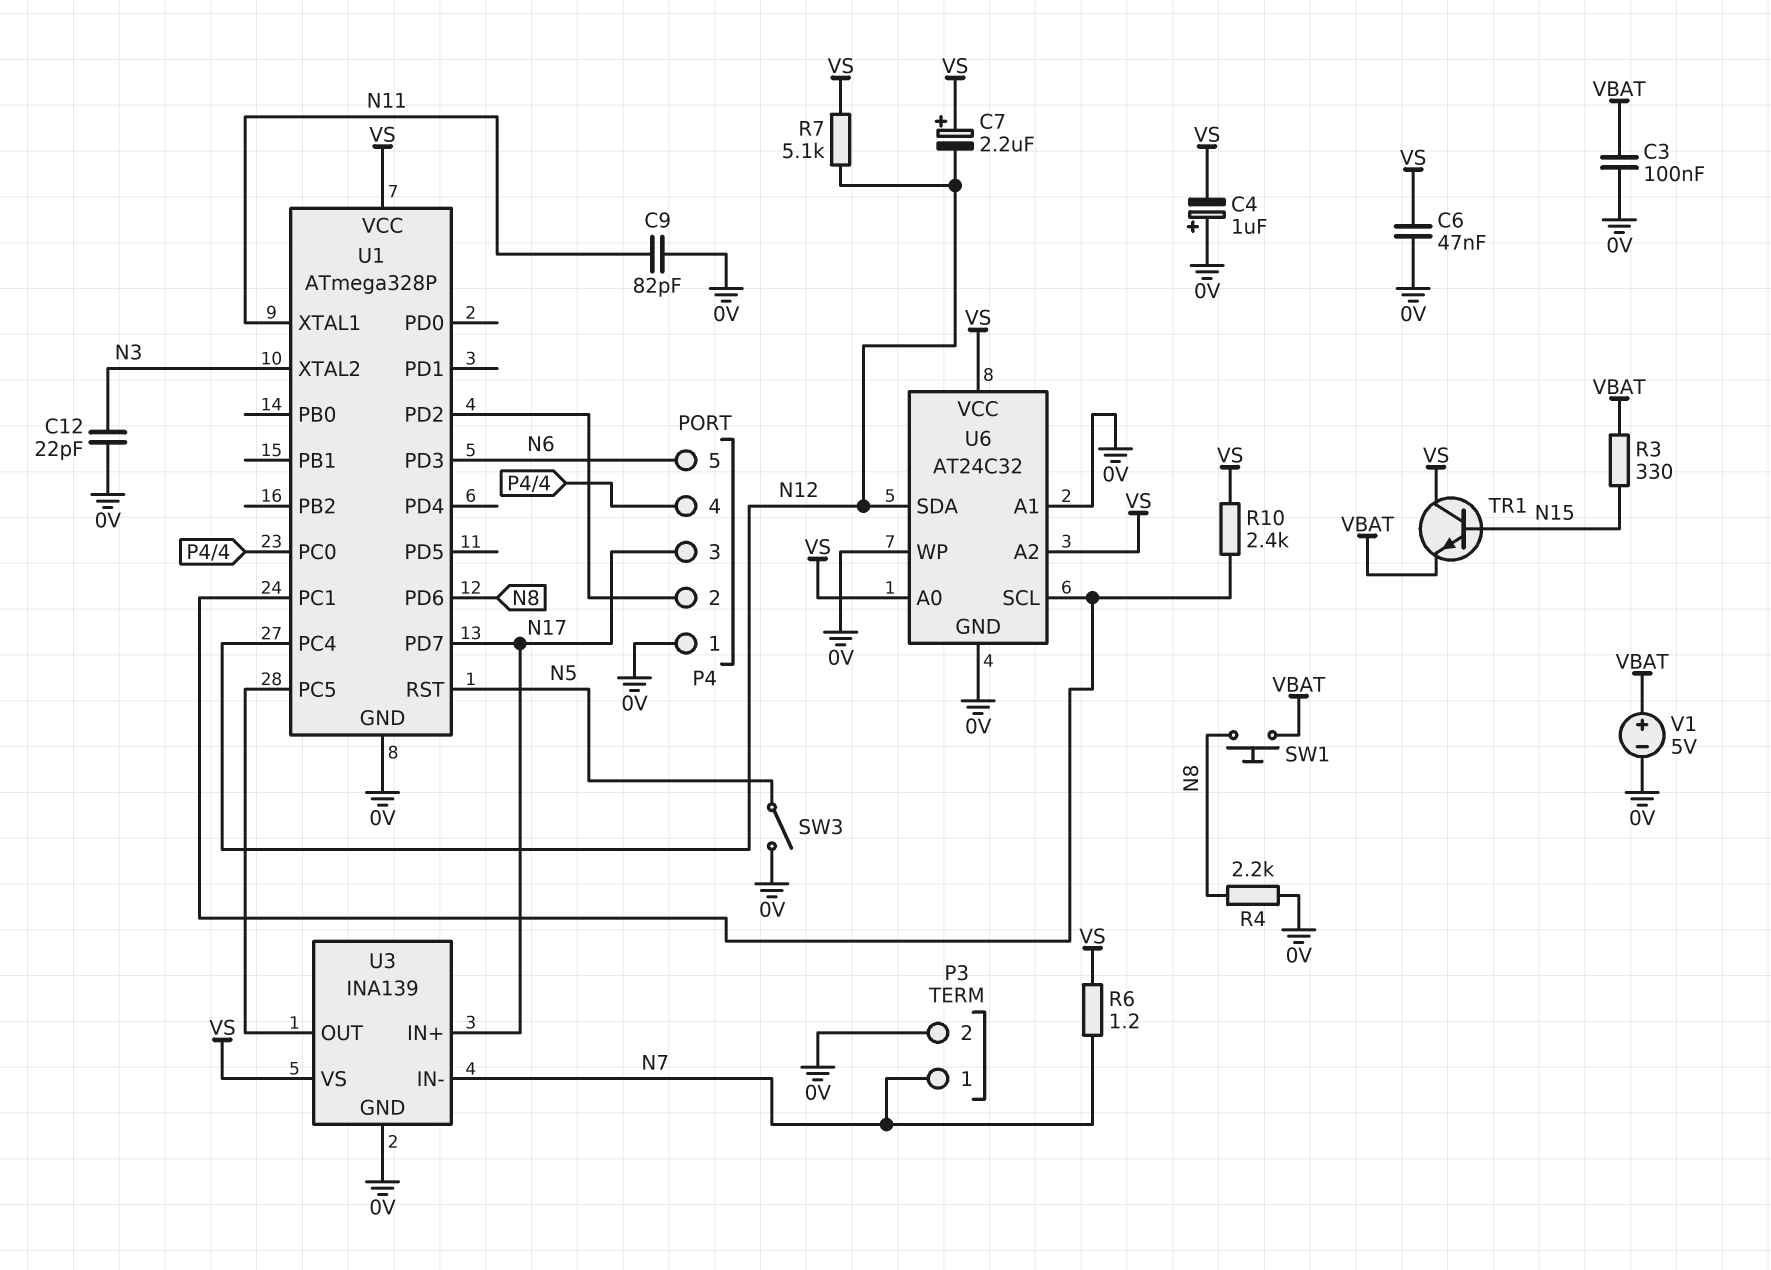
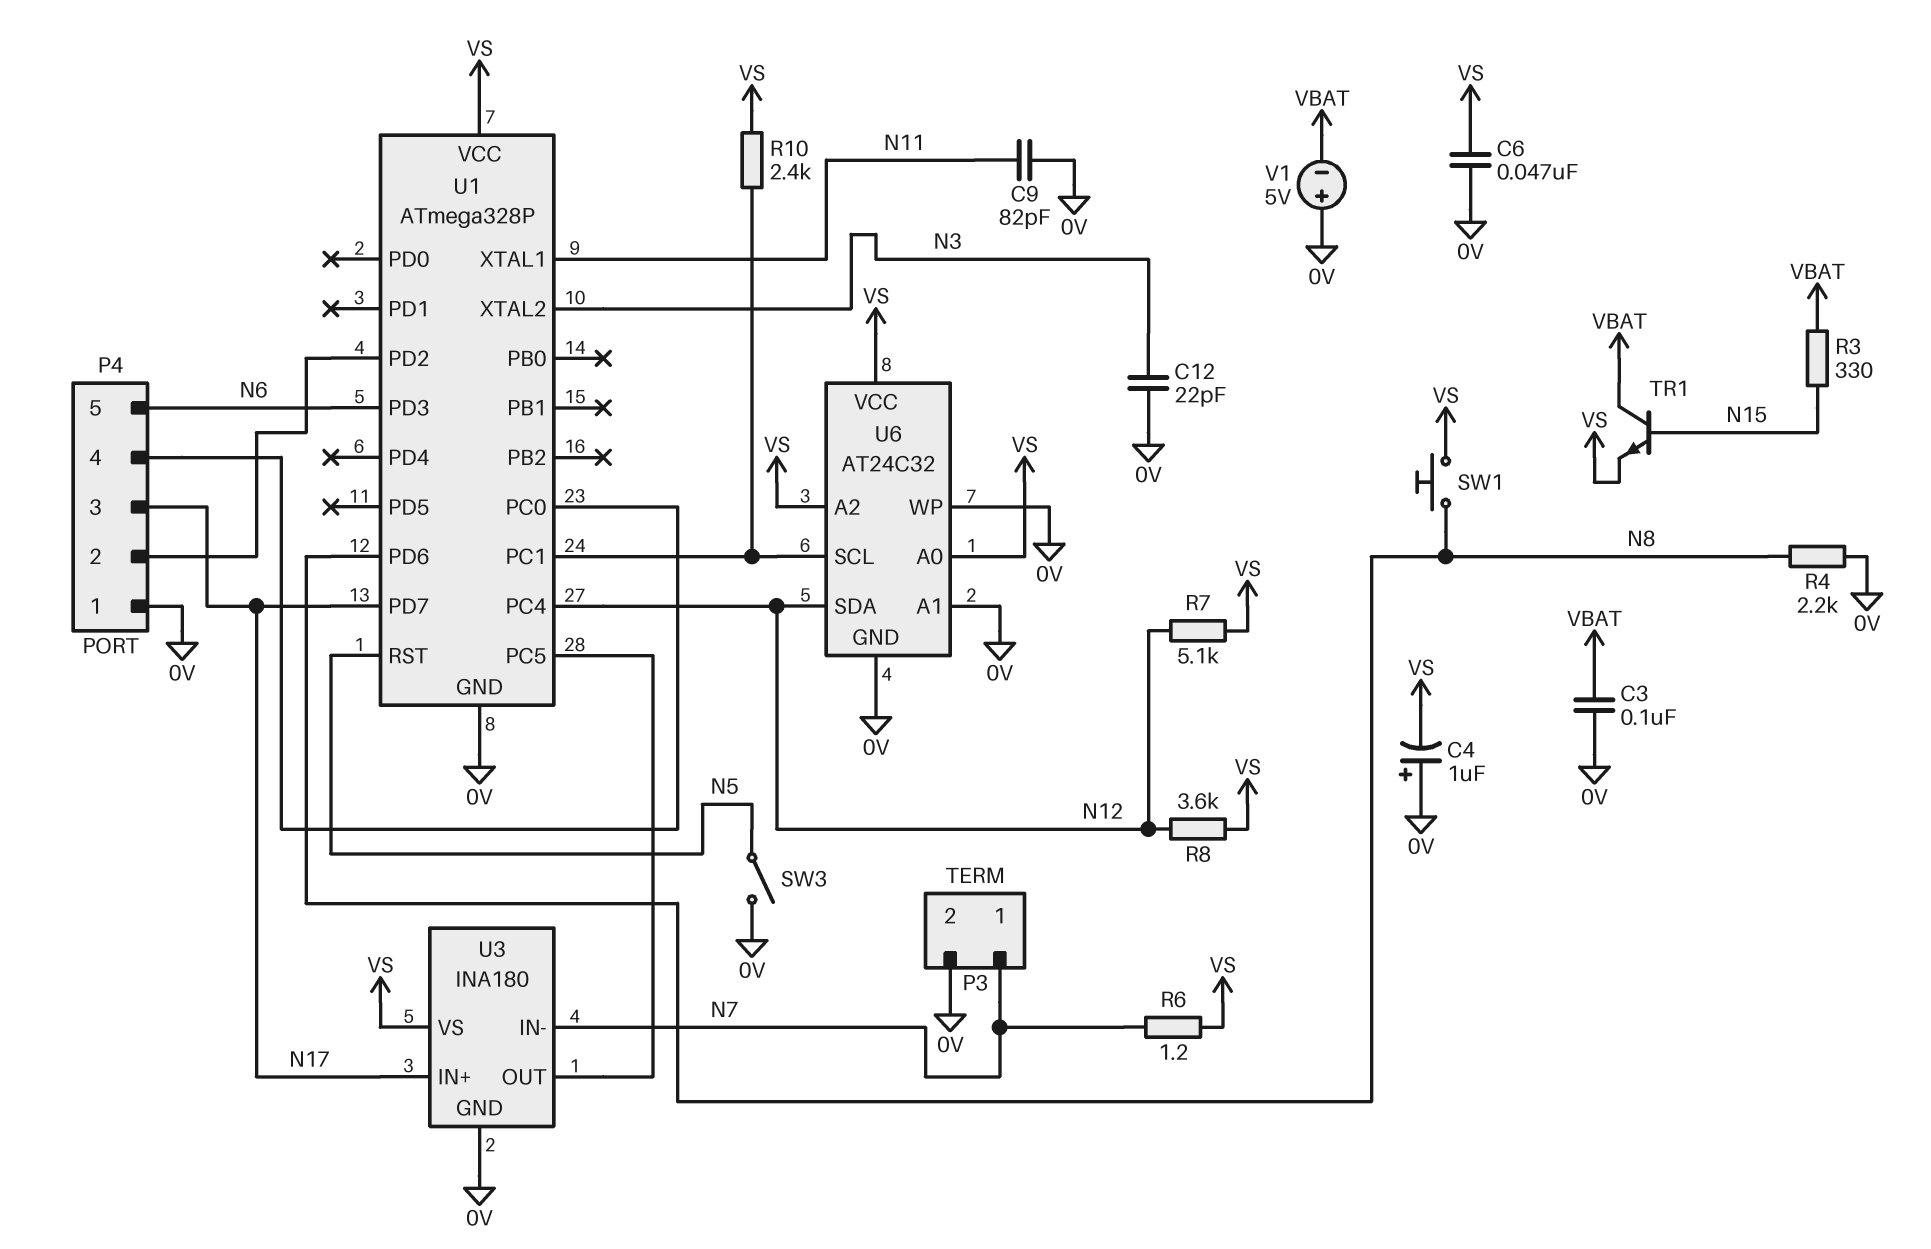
C7: 2.2uF (plus VS, minus N12) -> none
R8: none -> 3.6k (N12, VS)
SW1: button (N8, VBAT) -> button (N8, VS)
TR1: NPN (B N15, C VS, E VBAT) -> NPN (B N15, C VBAT, E VS)
U3: INA139 -> INA180
V1: 5V (plus VBAT, minus 0V) -> 5V (plus 0V, minus VBAT)

